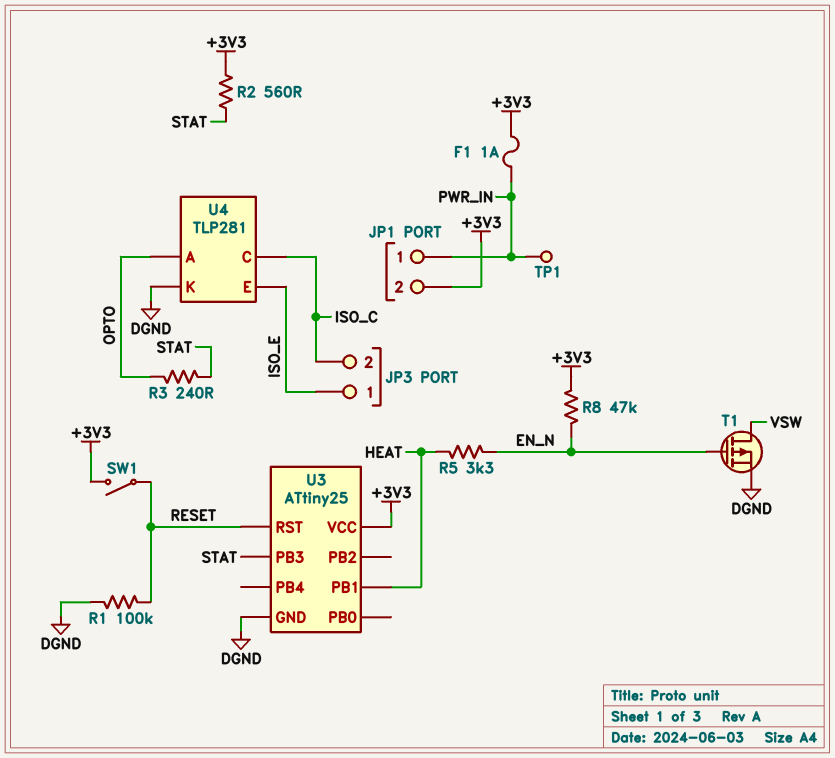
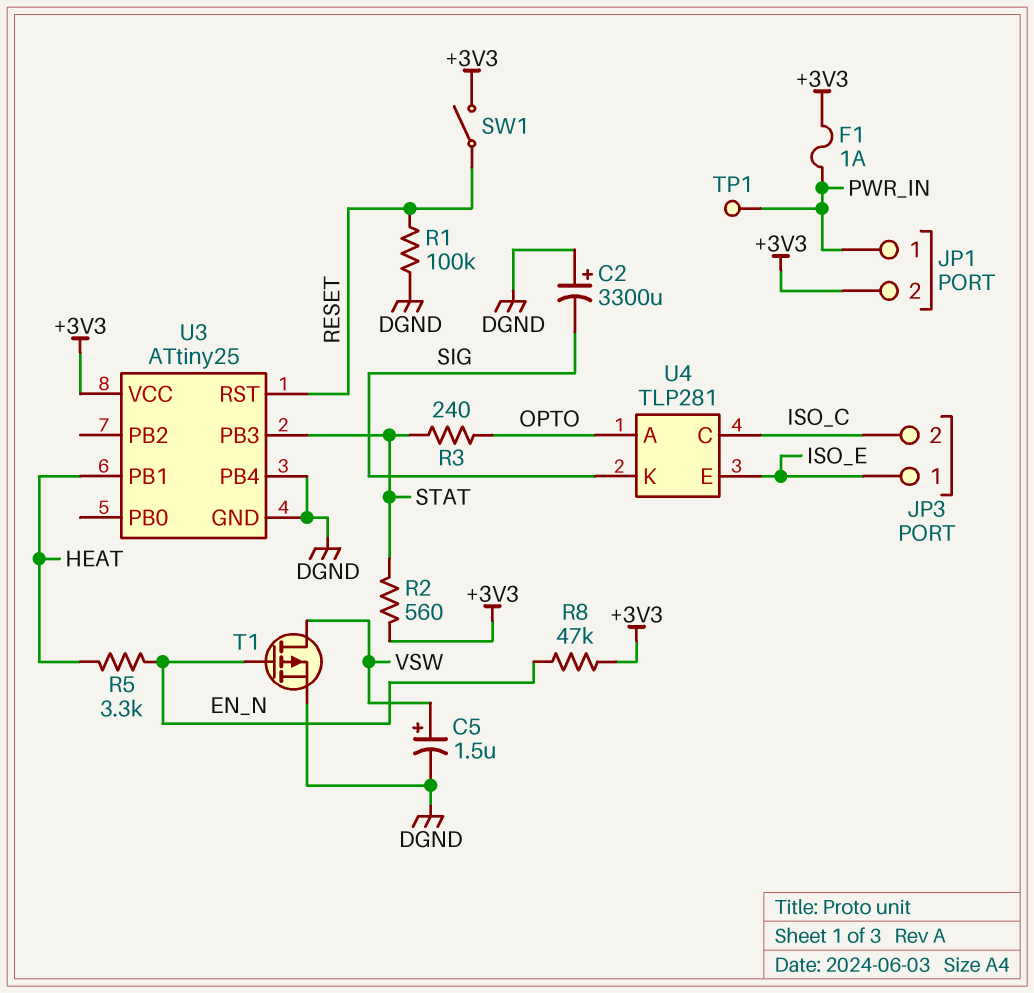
C2: none -> 3300uF (plus DGND, minus SIG)
C5: none -> 1.5uF (plus VSW, minus DGND)
U3 pin PB4: none -> DGND
U4 pin K: DGND -> SIG

